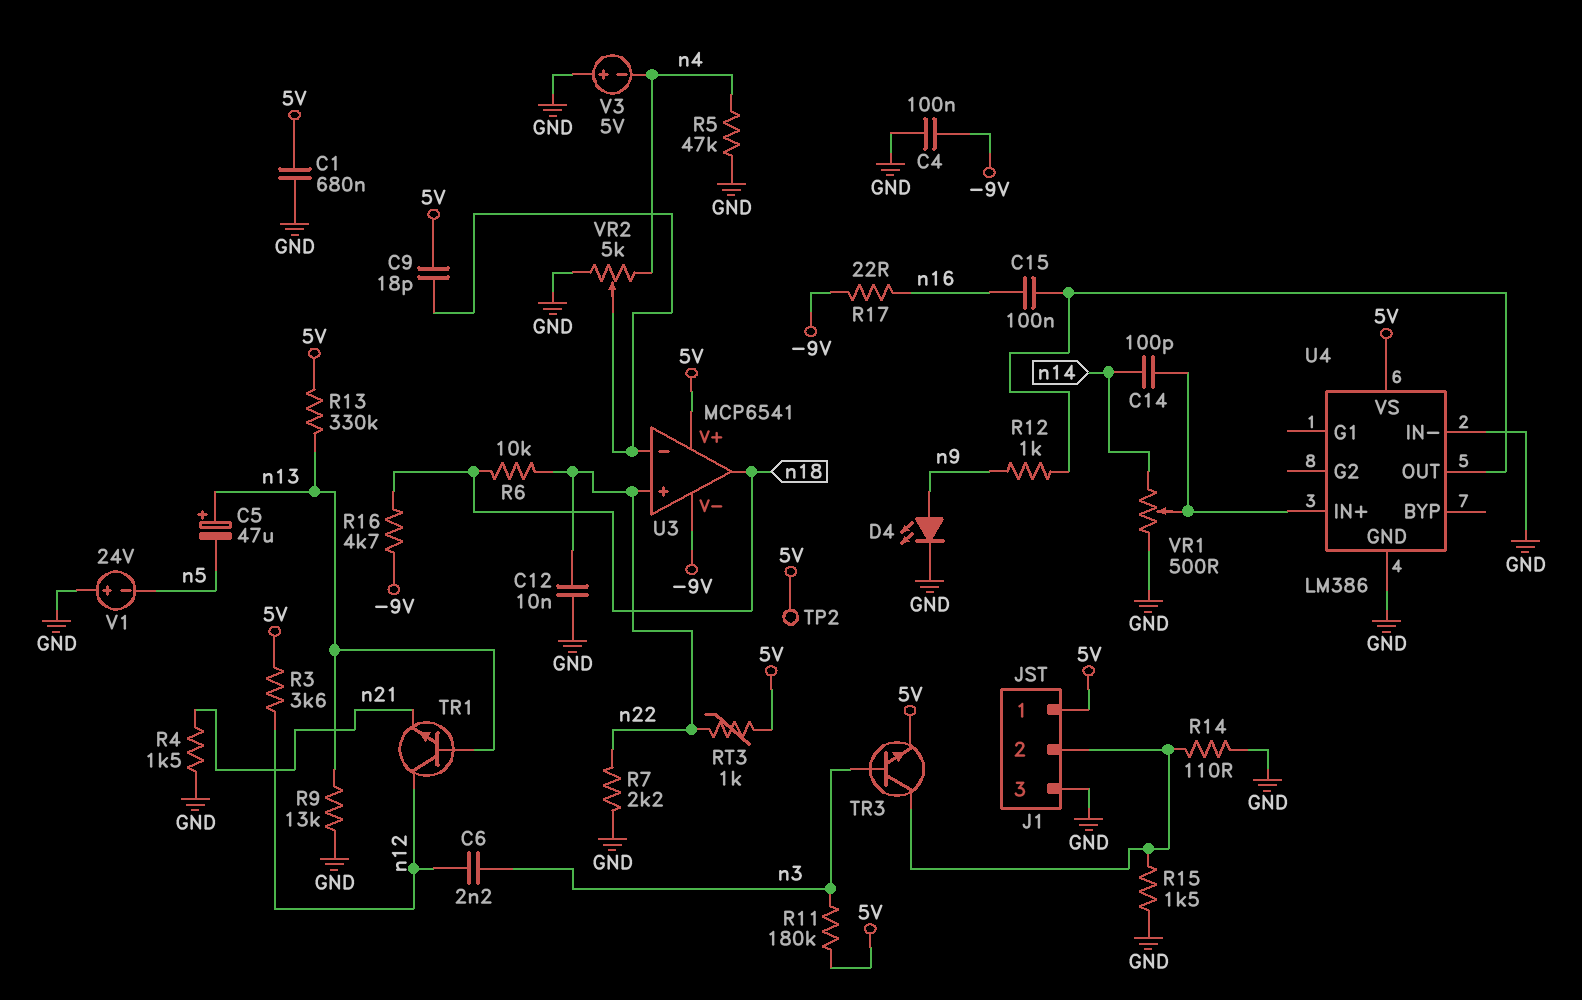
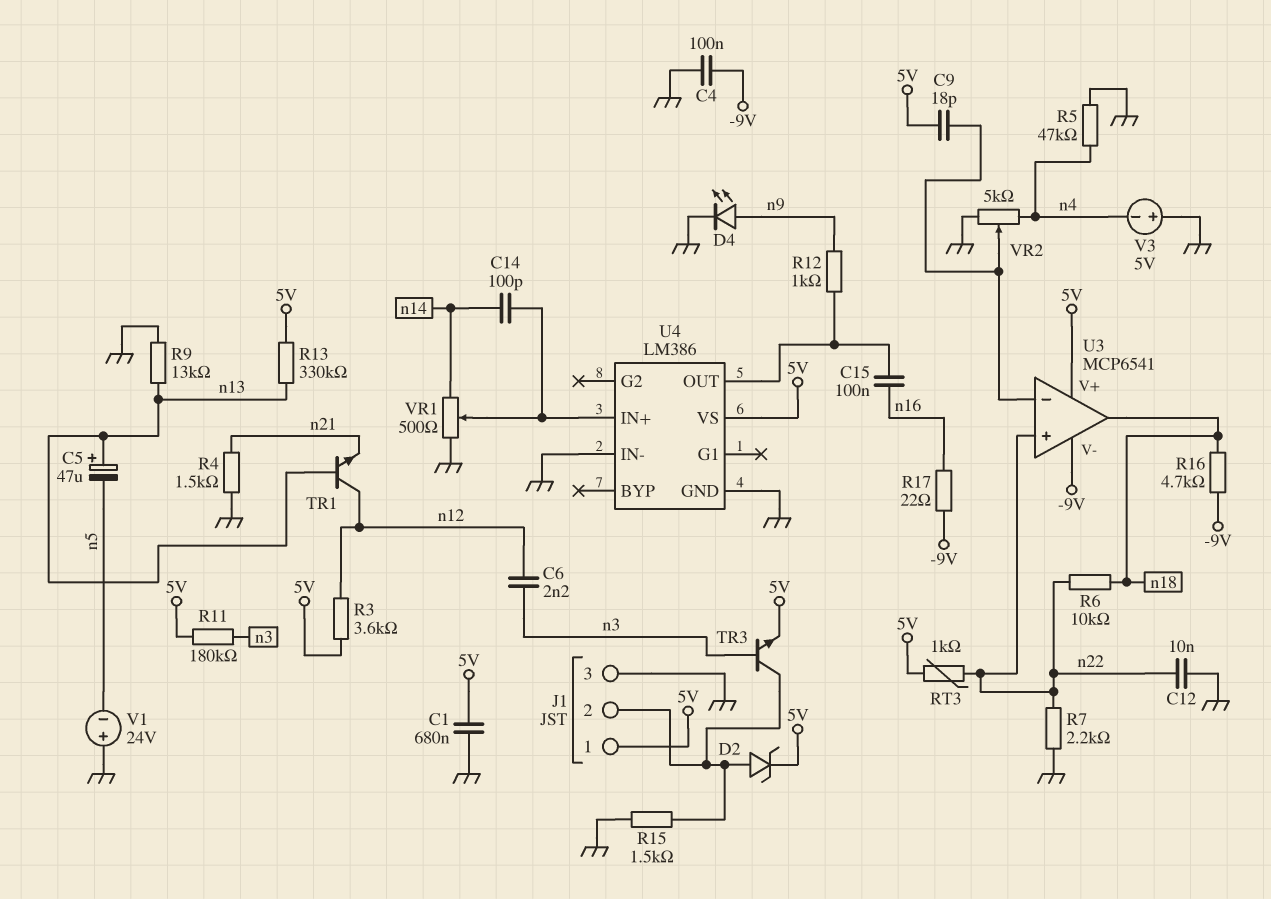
D2: none -> zener (A J1/2, K 5V)
R14: 110 (GND, J1/2) -> none
TP2: test point (5V) -> none

